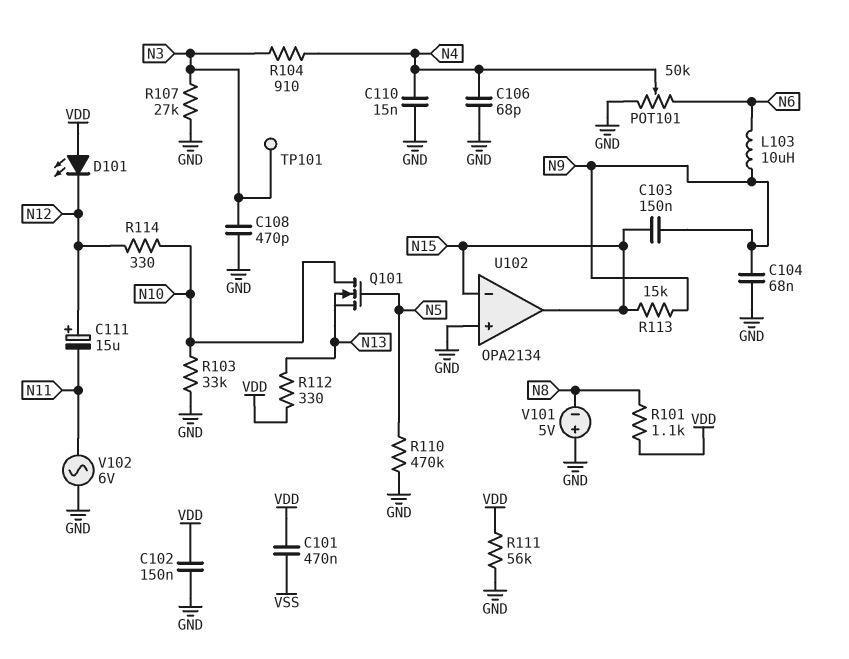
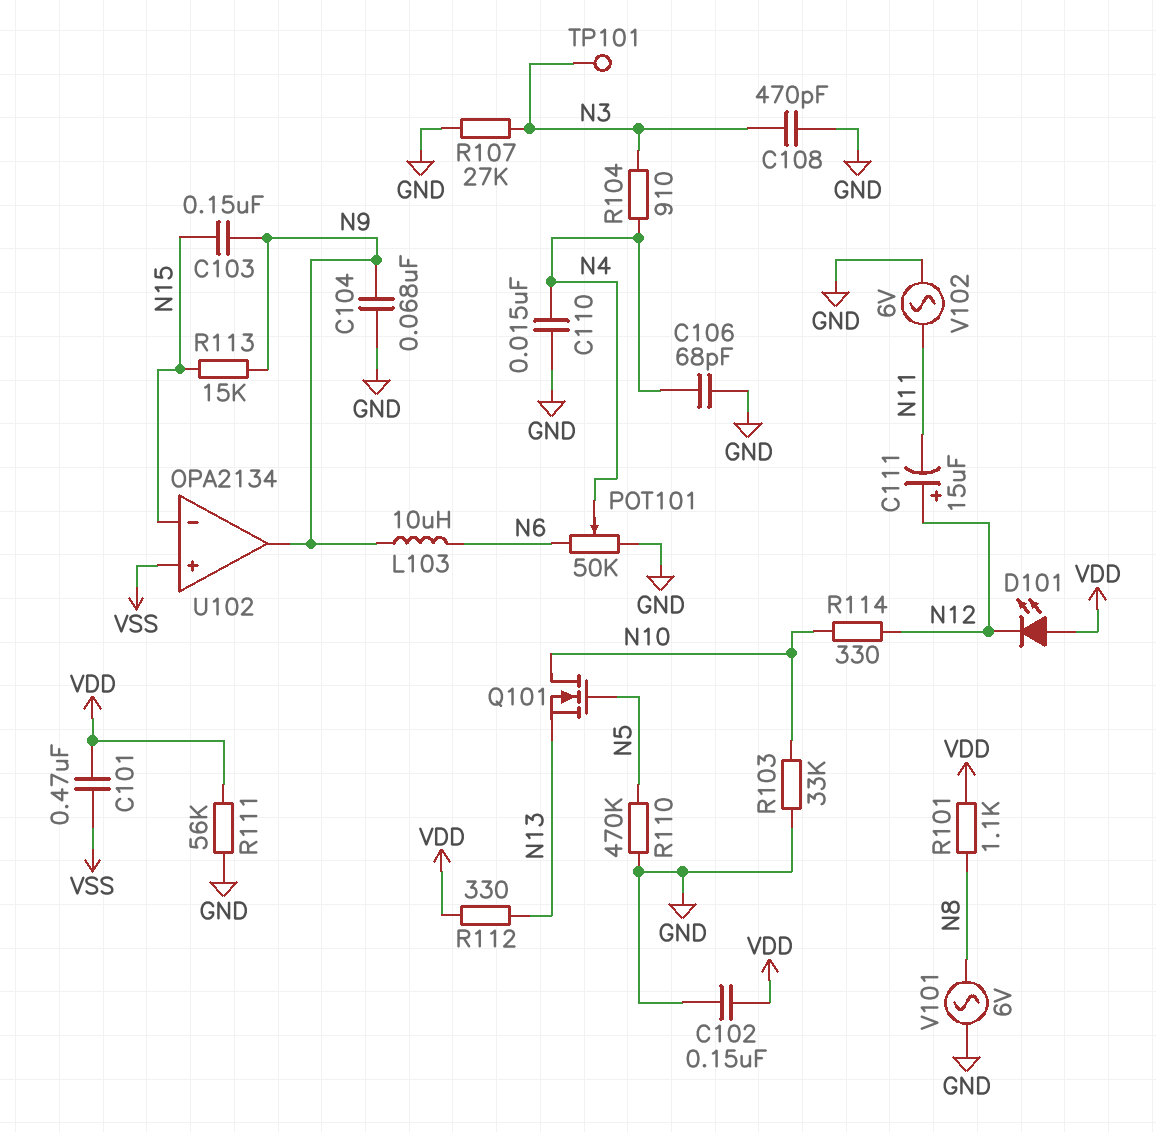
U102 pin in+: GND -> VSS
U102 pin out: N15 -> N9
V101: 5V (plus GND, minus N8) -> AC 6V (GND, N8)

